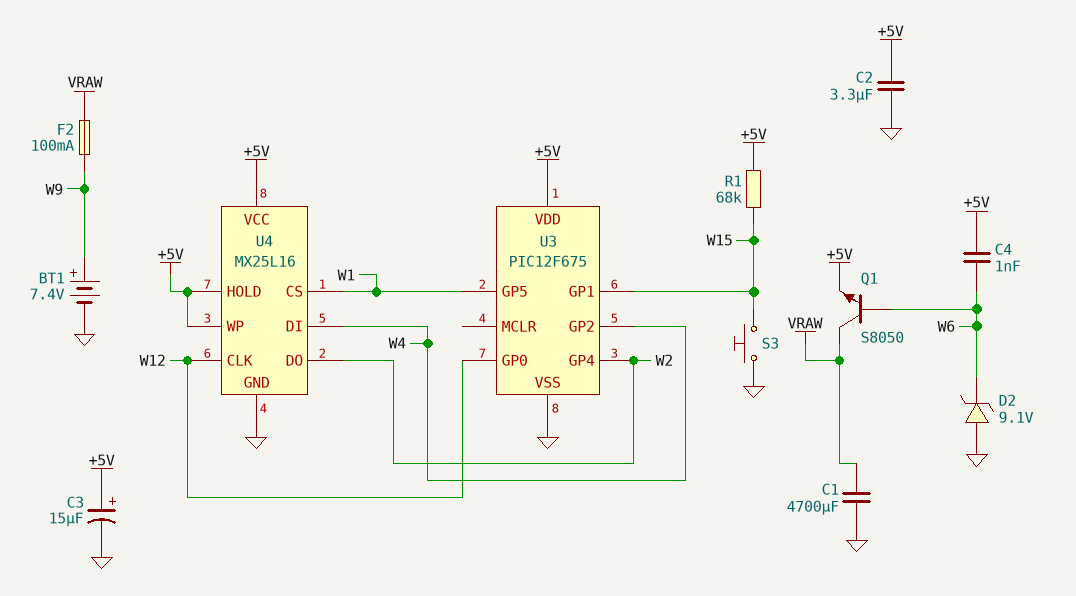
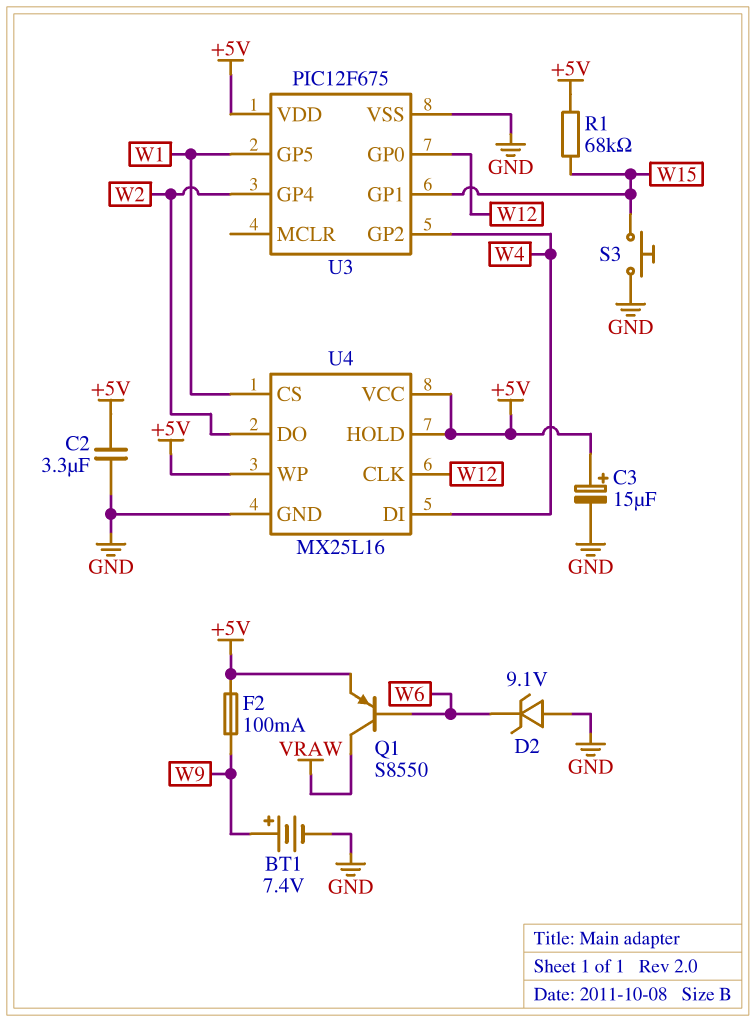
C1: 4700uF (GND, VRAW) -> none
C4: 1nF (+5V, W6) -> none
F2: 100mA (VRAW, W9) -> 100mA (+5V, W9)
Q1: NPN S8050 (B W6, C VRAW, E +5V) -> PNP S8550 (B W6, C VRAW, E +5V)

